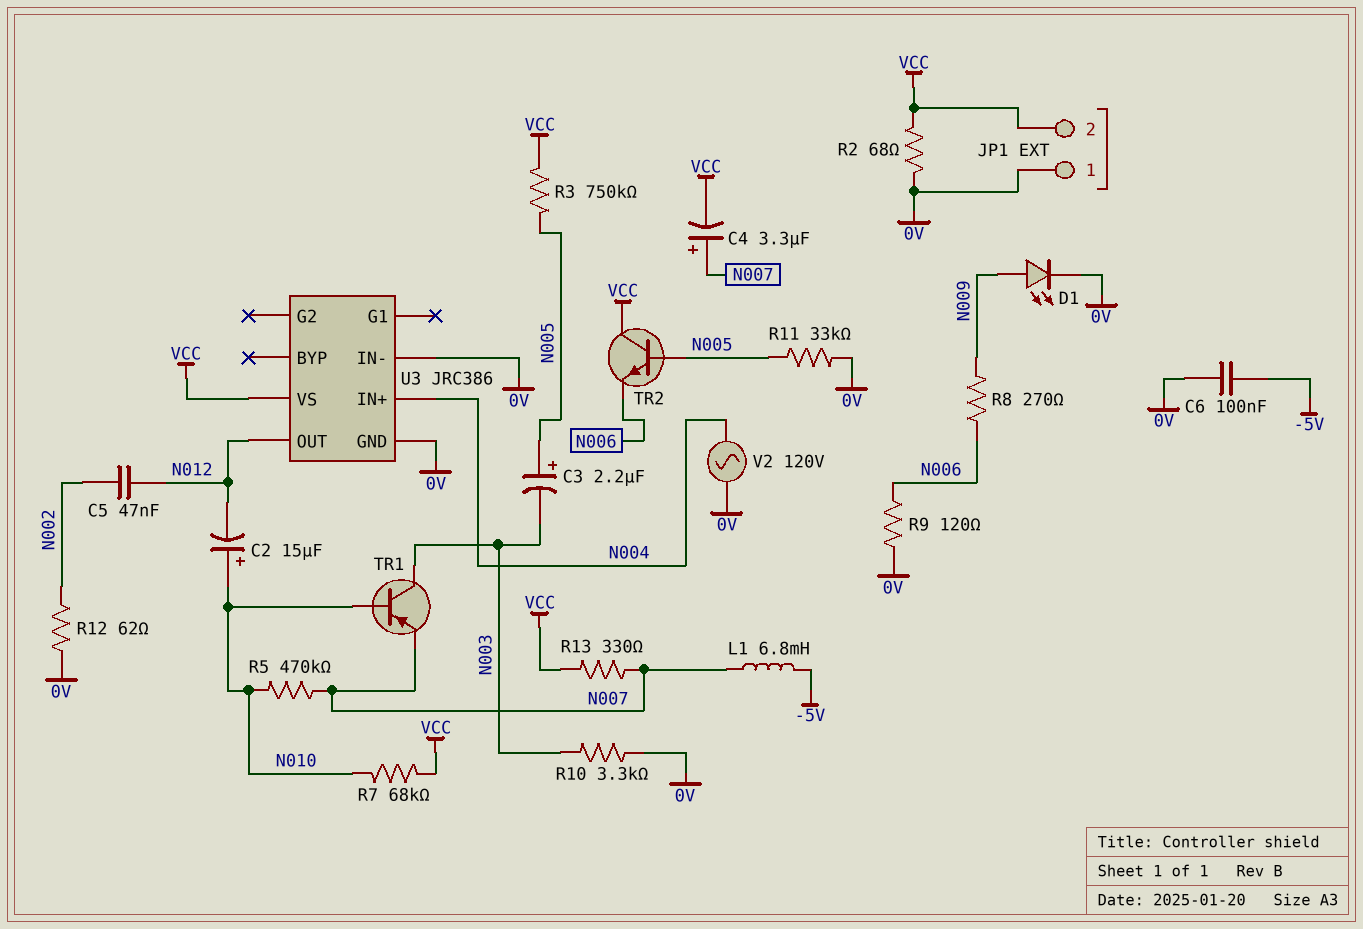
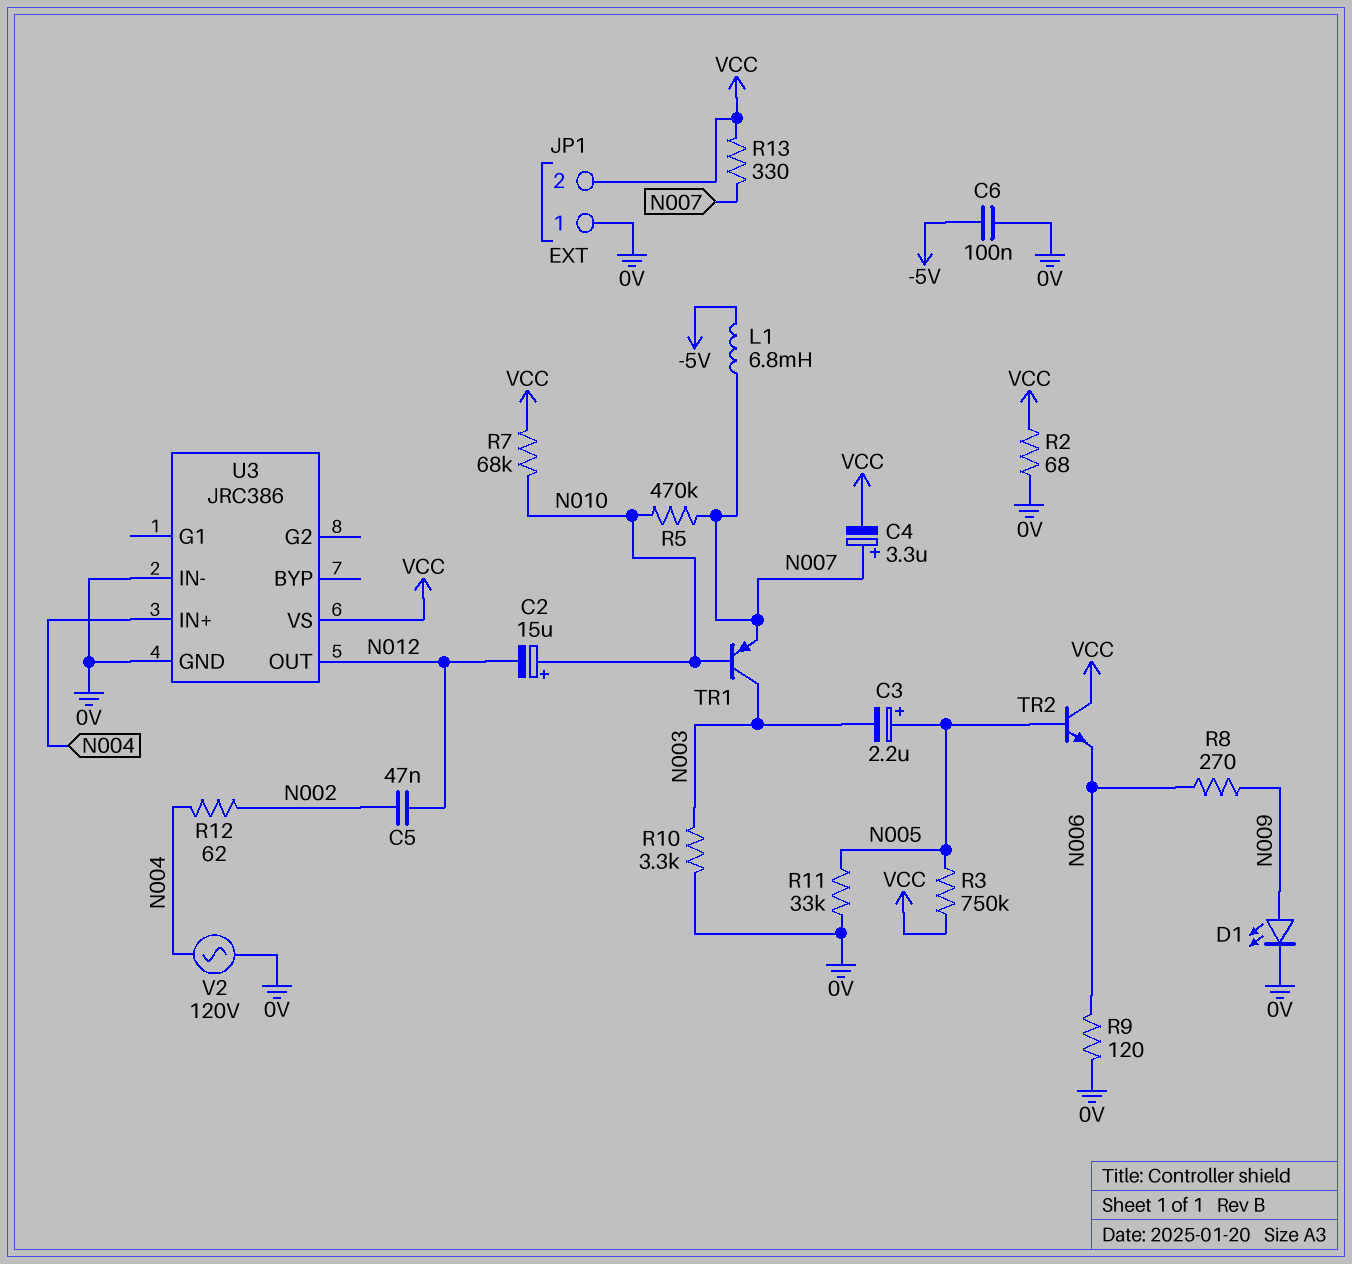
R12: 62 (0V, N002) -> 62 (N002, N004)

